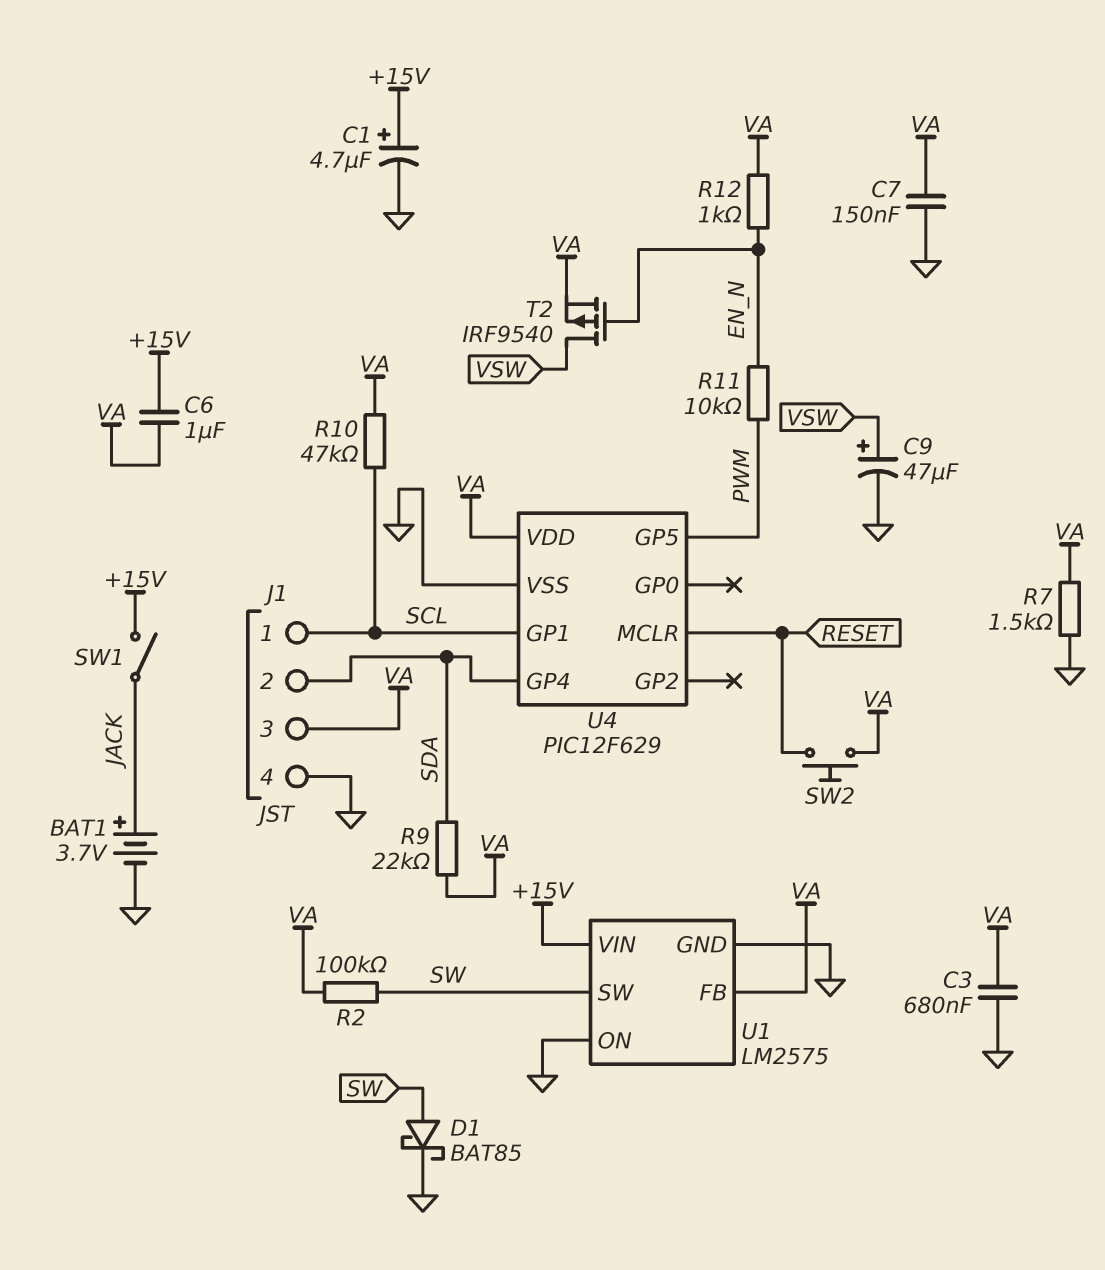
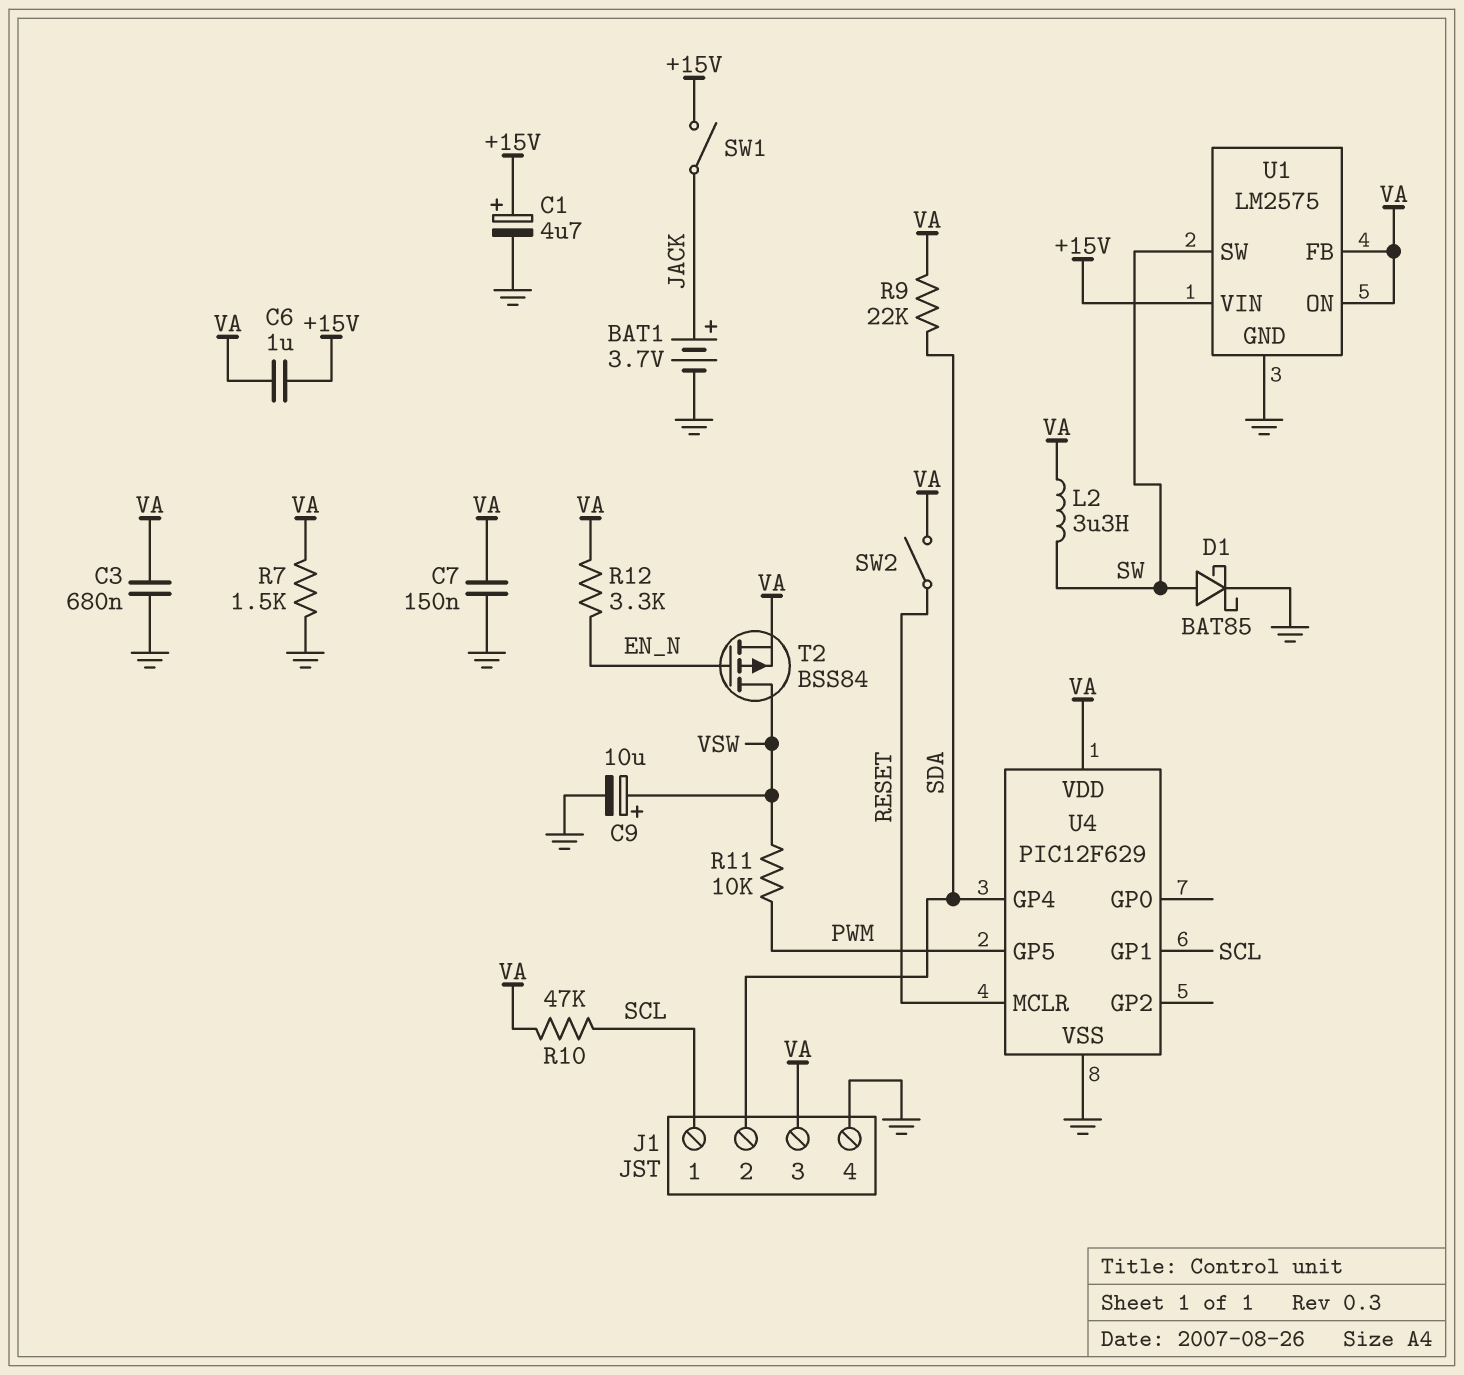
C9: 47uF (plus VSW, minus GND) -> 10uF (plus VSW, minus GND)
L2: none -> 3.3uH (SW, VA)
R2: 100k (SW, VA) -> none
R11: 10k (EN_N, PWM) -> 10k (PWM, VSW)
R12: 1k (EN_N, VA) -> 3.3k (EN_N, VA)
SW2: button (RESET, VA) -> switch (RESET, VA)
T2: PMOS IRF9540 (G EN_N, D VSW, S VA) -> PMOS BSS84 (G EN_N, D VSW, S VA)
U1 pin ON: GND -> VA

